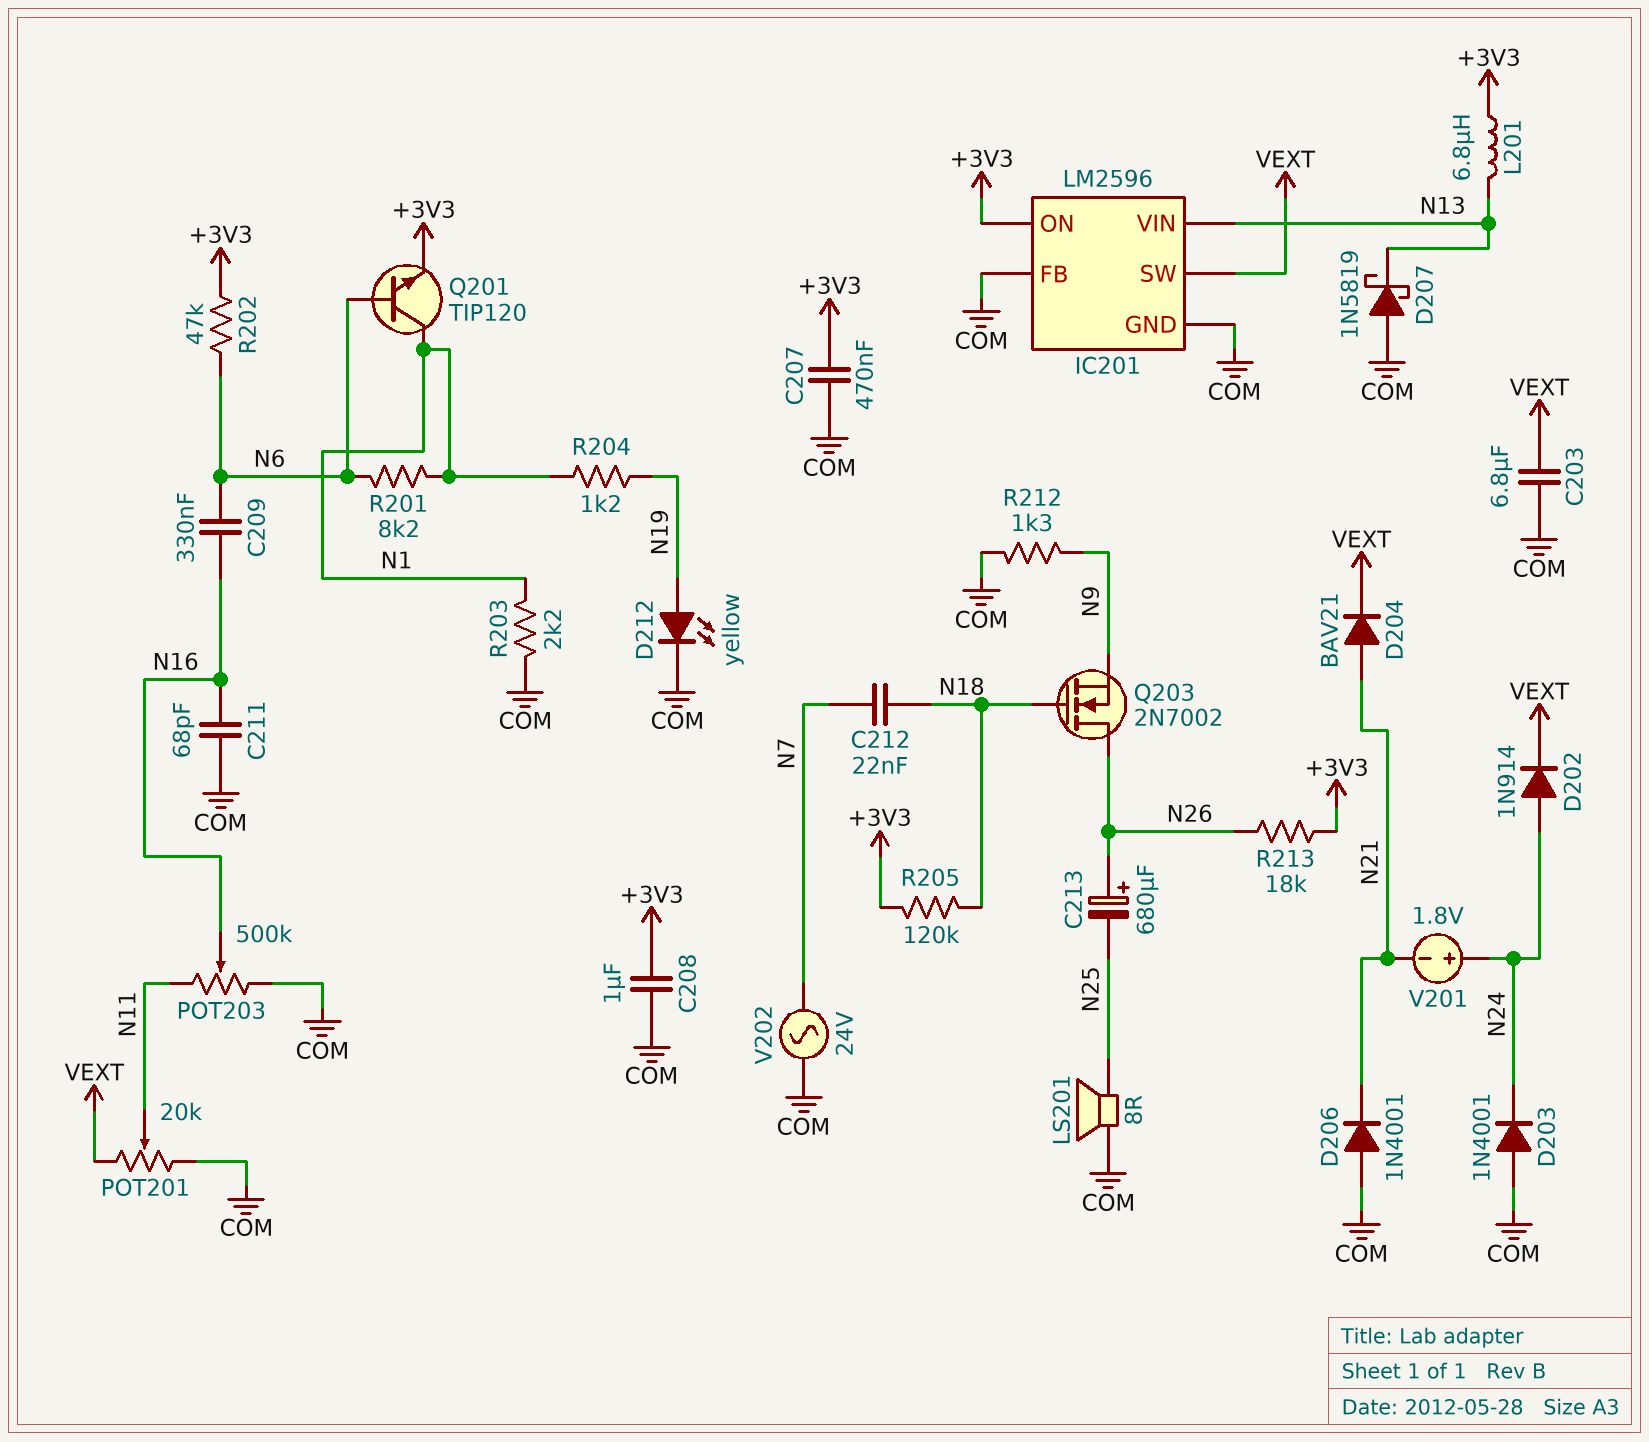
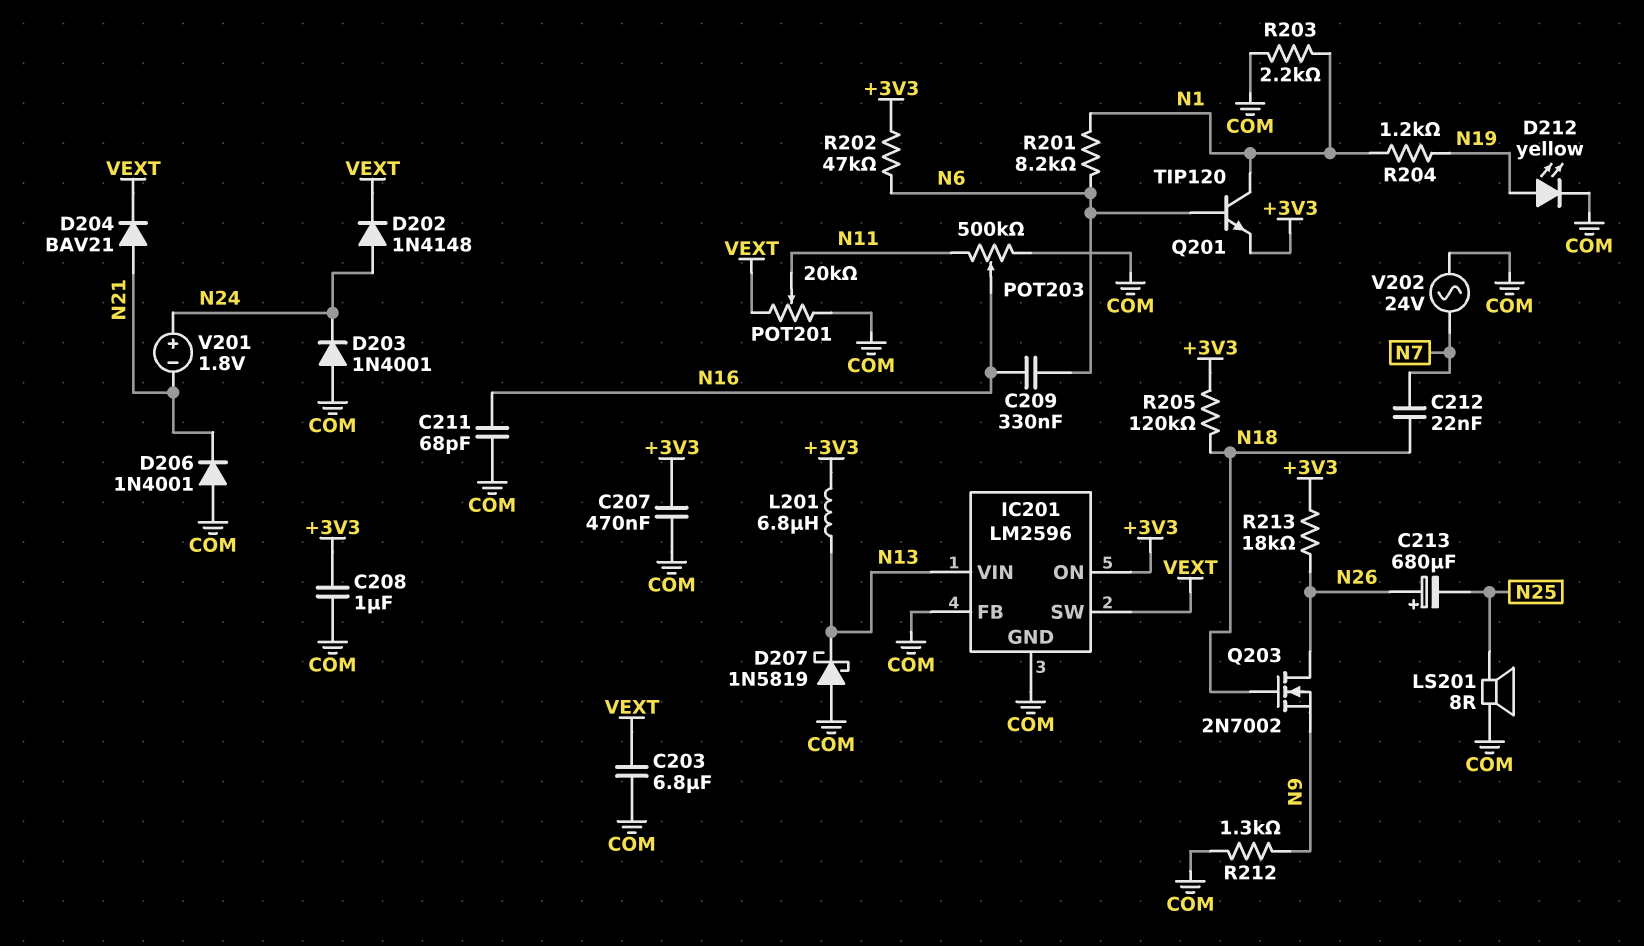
D202: diode 1N914 (A N24, K VEXT) -> diode 1N4148 (A N24, K VEXT)

